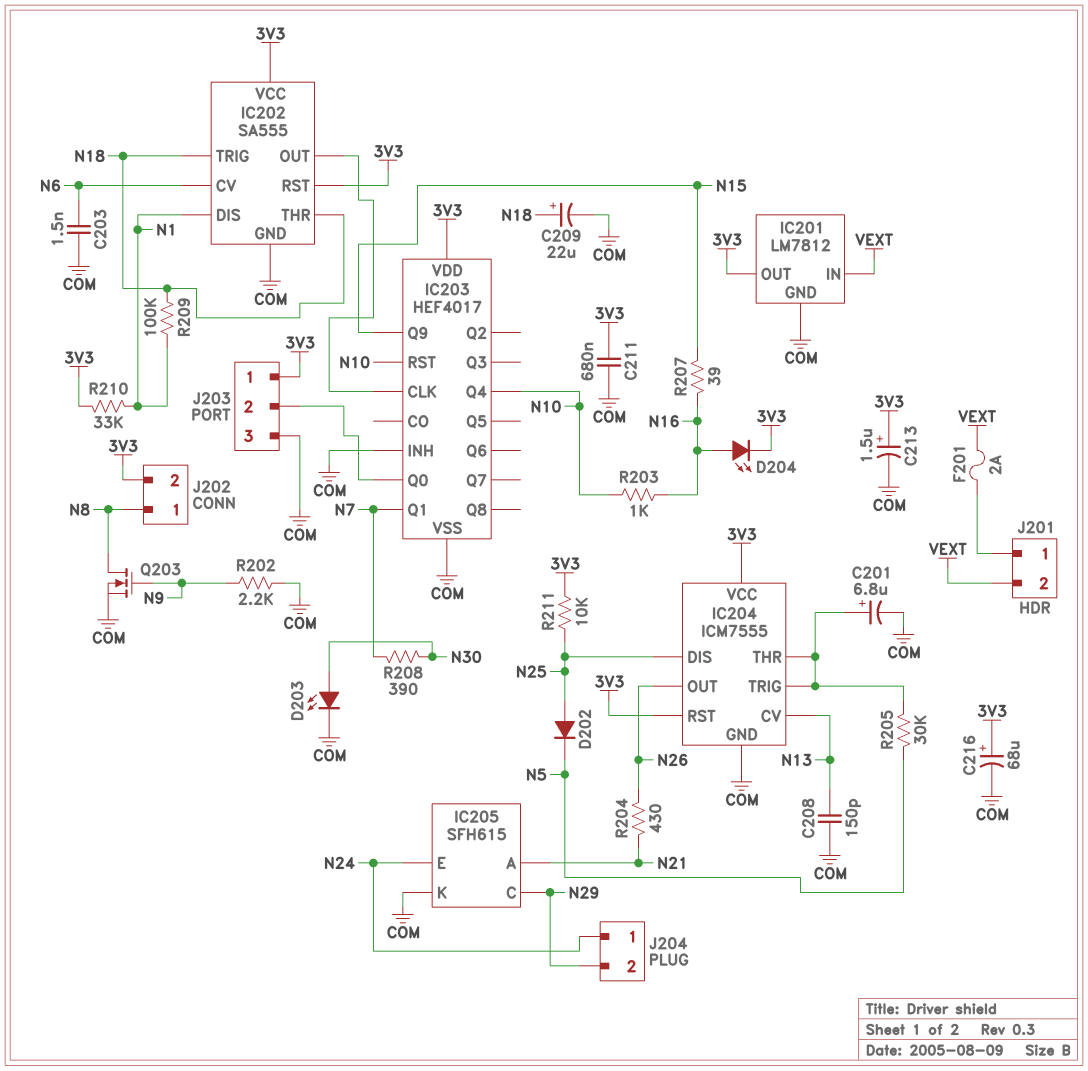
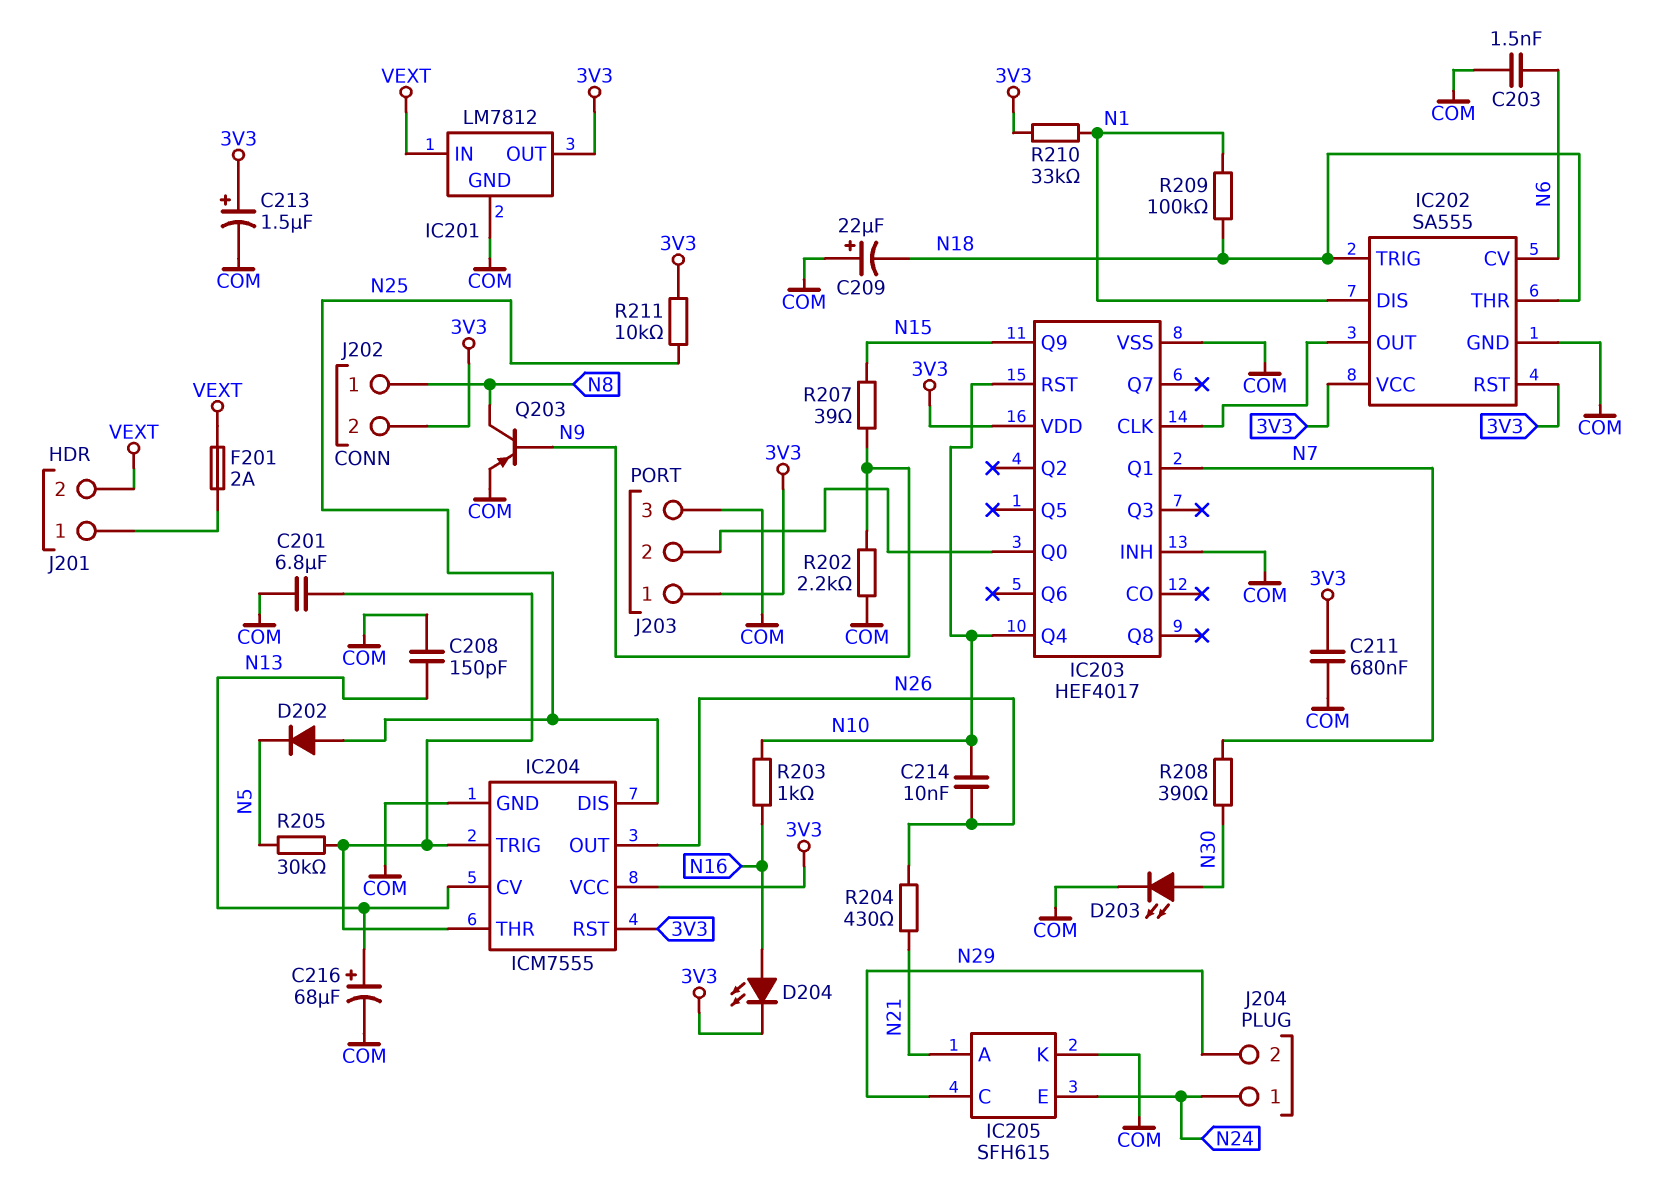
C201: 6.8uF (plus IC204/THR, minus COM) -> 6.8uF (COM, IC204/THR)
C209: 22uF (plus N18, minus COM) -> 22uF (plus COM, minus N18)
C214: none -> 10nF (N10, N26)
C216: 68uF (plus 3V3, minus COM) -> 68uF (plus N13, minus COM)
Q203: NMOS (G N9, D N8, S COM) -> PNP (B N9, C N8, E COM)
R207: 39 (N15, N16) -> 39 (N9, N15)

